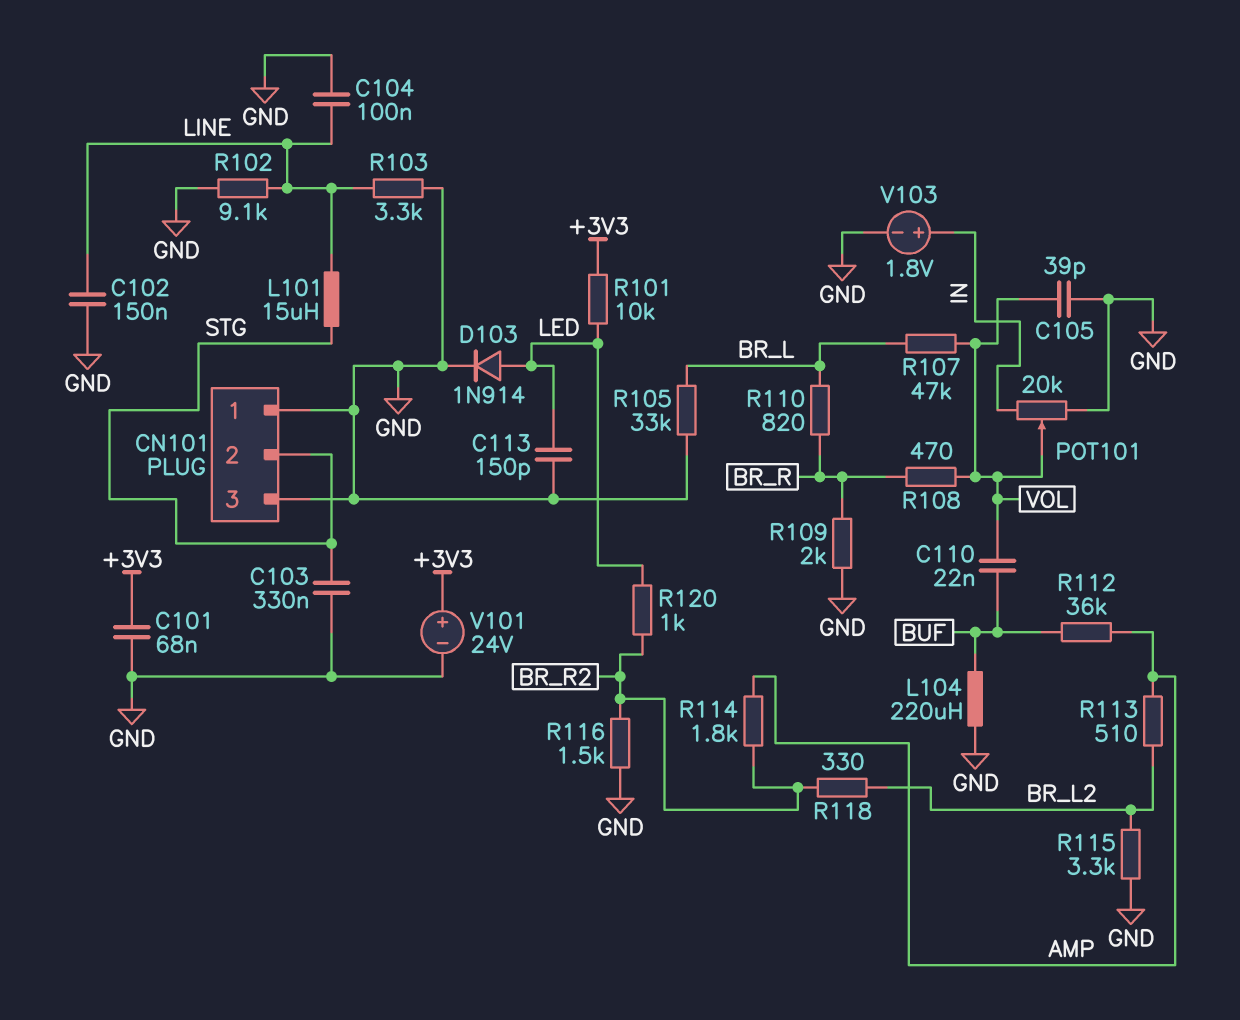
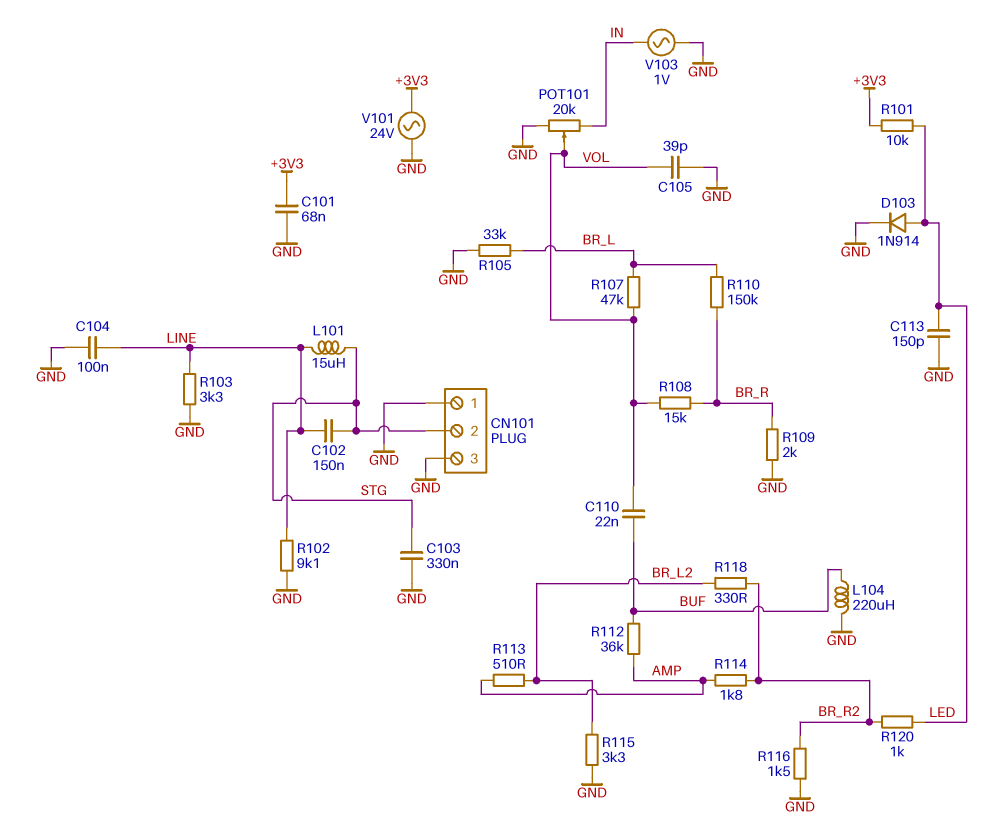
C102: 150nF (GND, LINE) -> 150nF (LINE, STG)
R108: 470 (BR_R, VOL) -> 15k (BR_R, VOL)
R110: 820 (BR_L, BR_R) -> 150k (BR_L, BR_R)
V101: 24V (plus +3V3, minus GND) -> AC 24V (+3V3, GND)
V103: 1.8V (plus IN, minus GND) -> AC 1V (GND, IN)

